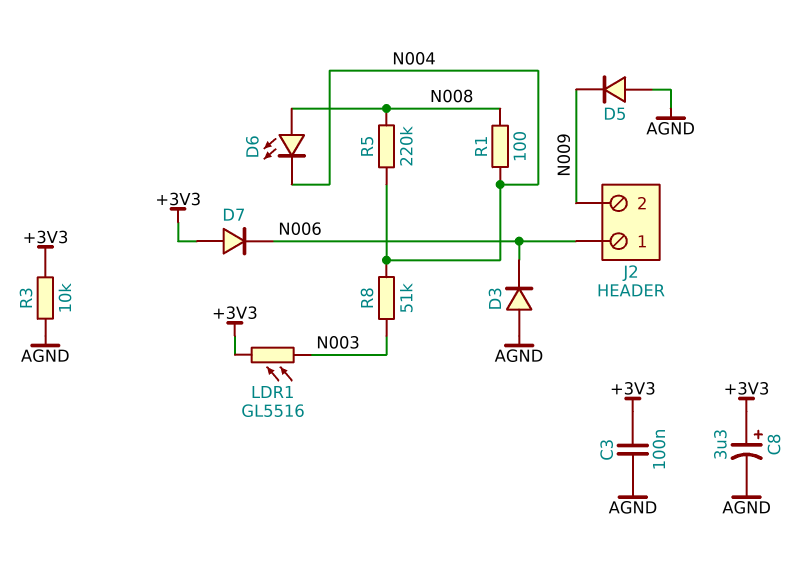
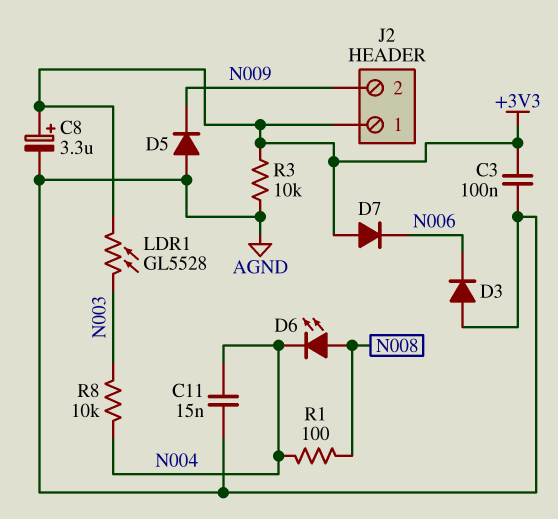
C11: none -> 15nF (AGND, N004)
J2 pin 1: N006 -> +3V3
LDR1: GL5516 (+3V3, N003) -> GL5528 (+3V3, N003)
R5: 220k (N004, N008) -> none
R8: 51k (N003, N004) -> 10k (N003, N004)

